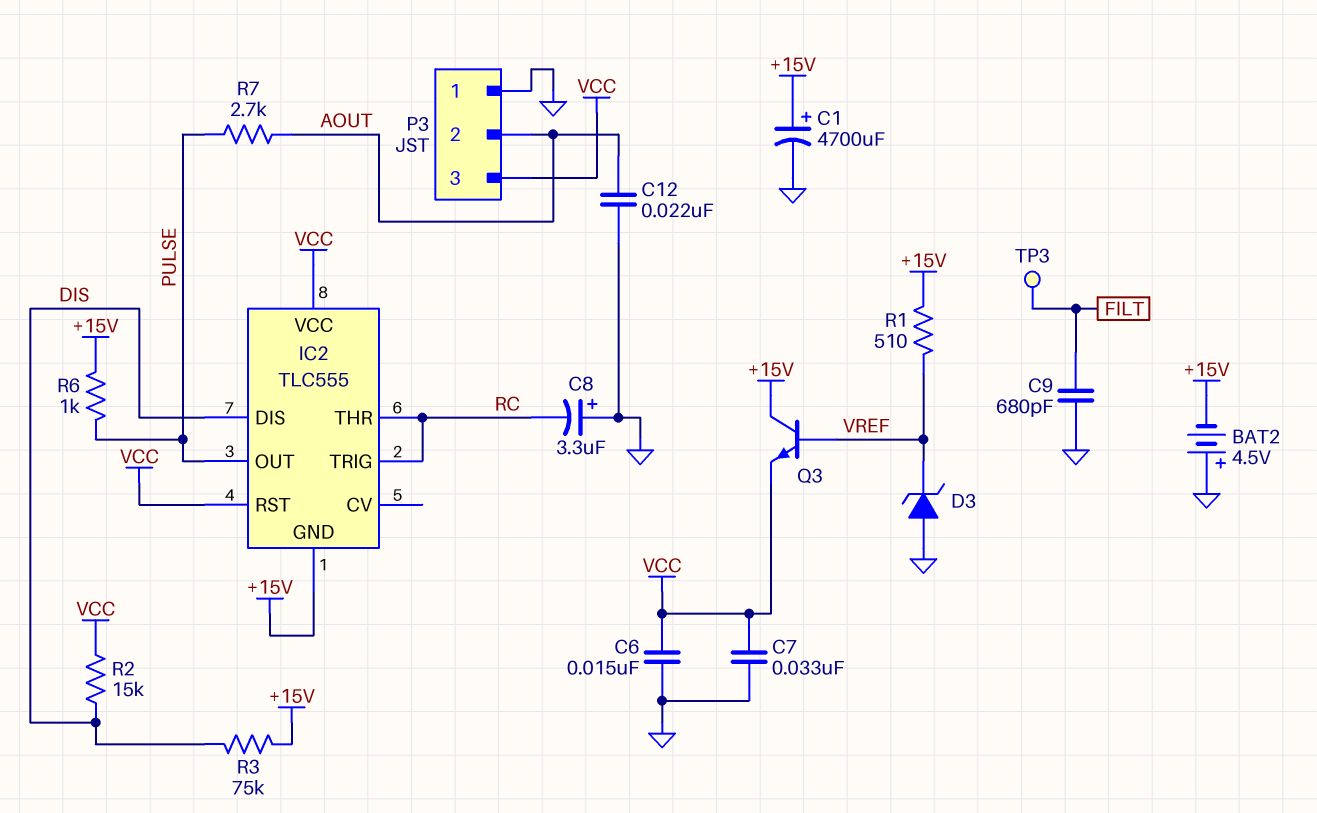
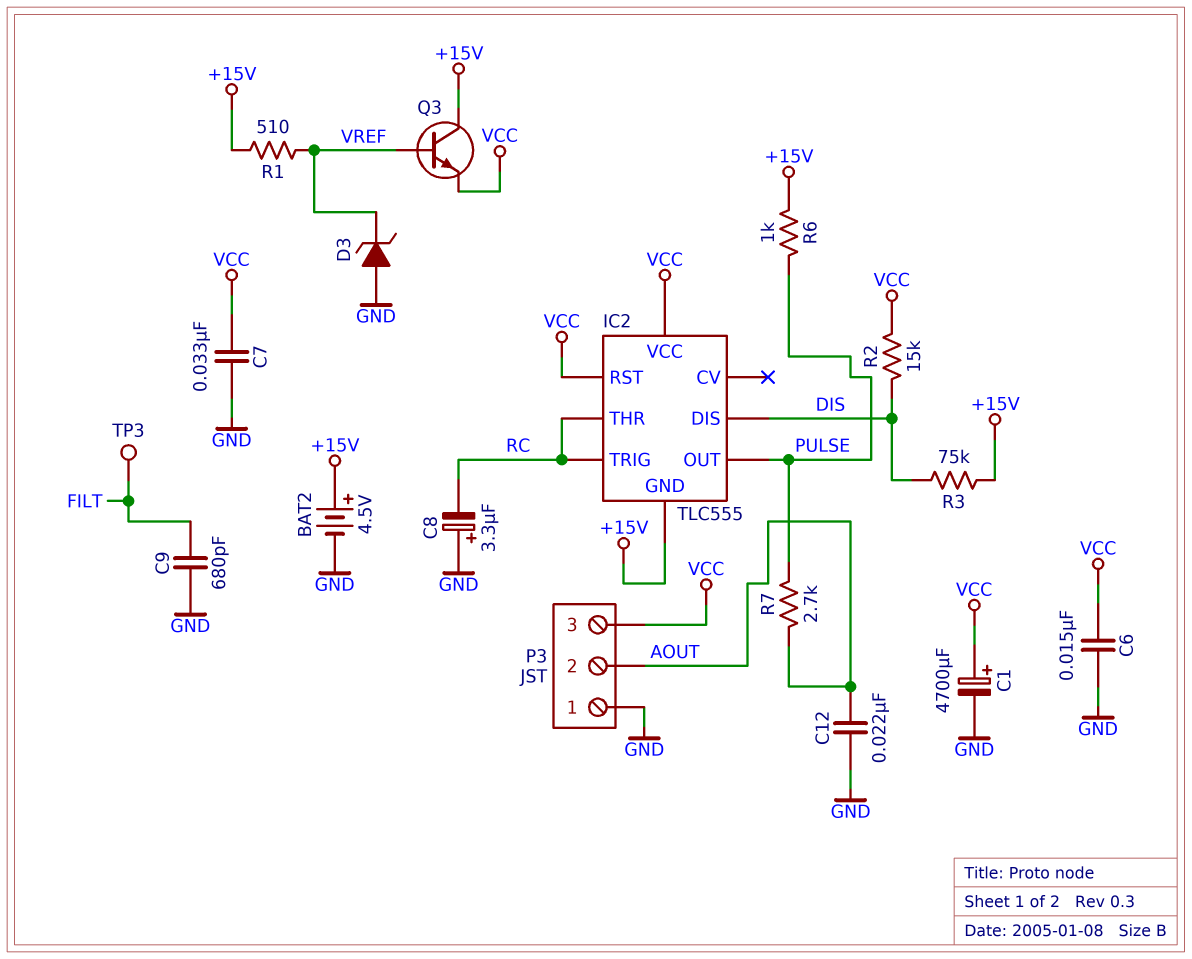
BAT2: 4.5V (plus GND, minus +15V) -> 4.5V (plus +15V, minus GND)
C1: 4700uF (plus +15V, minus GND) -> 4700uF (plus VCC, minus GND)

